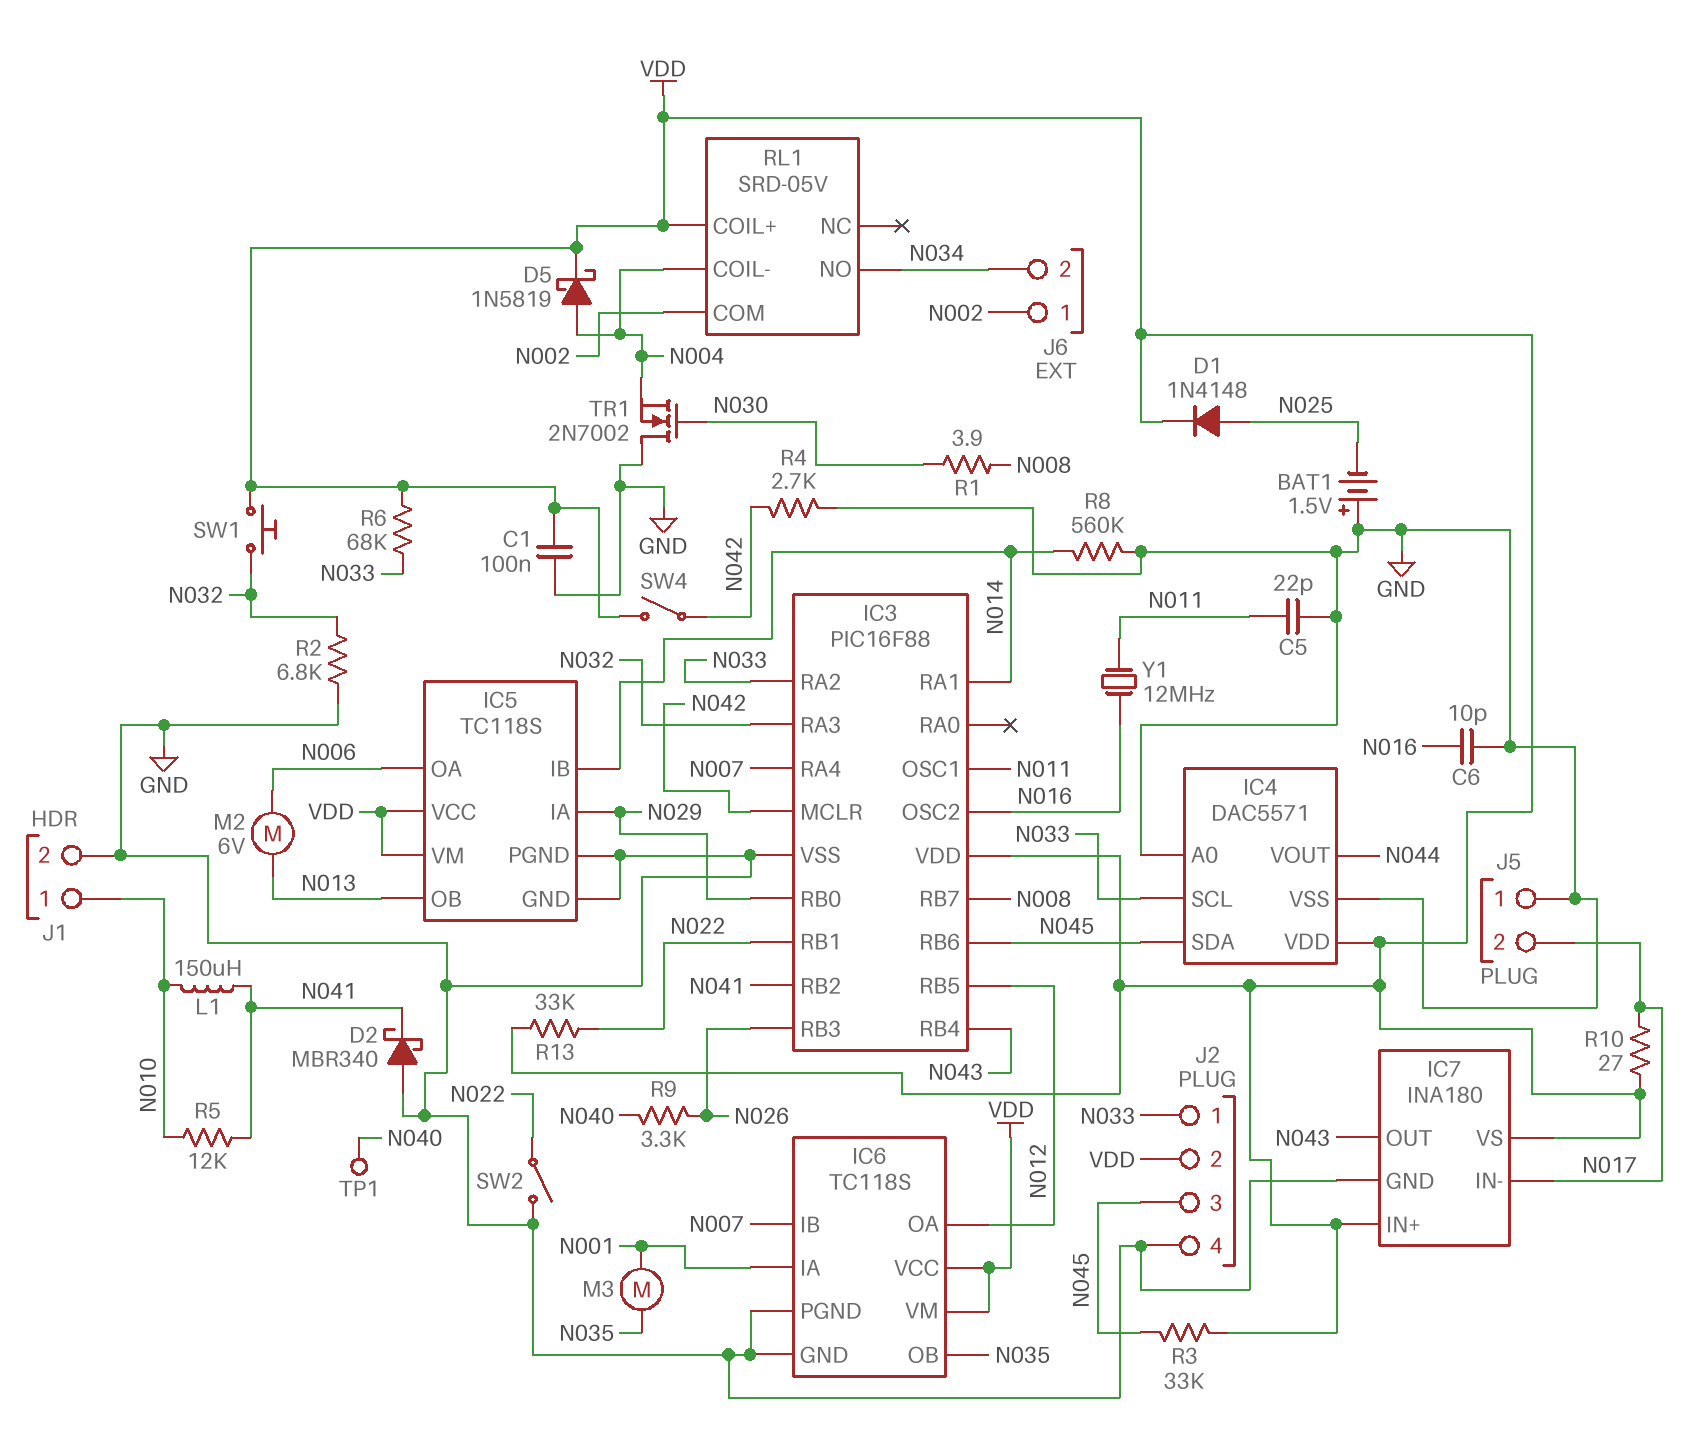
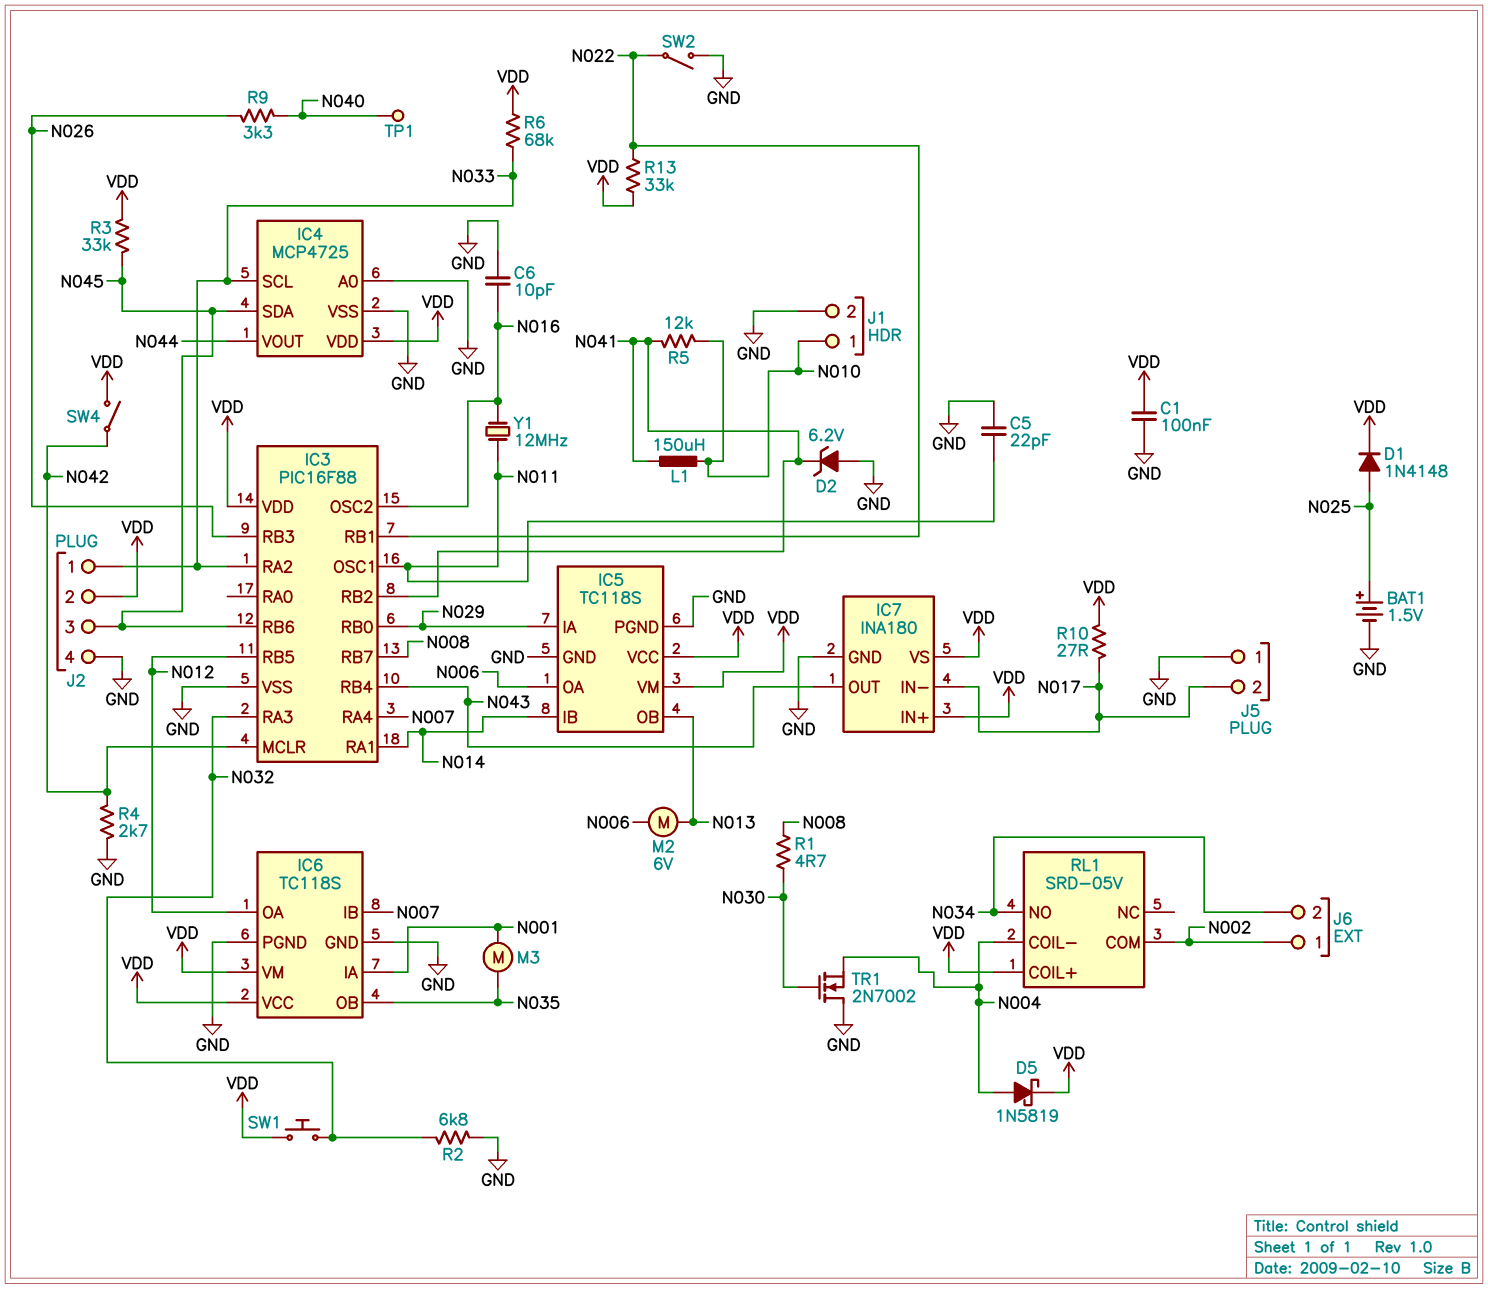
BAT1: 1.5V (plus GND, minus N025) -> 1.5V (plus N025, minus GND)
D2: schottky MBR340 (A GND, K N041) -> zener 6.2V (A GND, K N041)
IC4: DAC5571 -> MCP4725
R1: 3.9 (N008, N030) -> 4.7 (N008, N030)
R8: 560k (GND, N014) -> none

